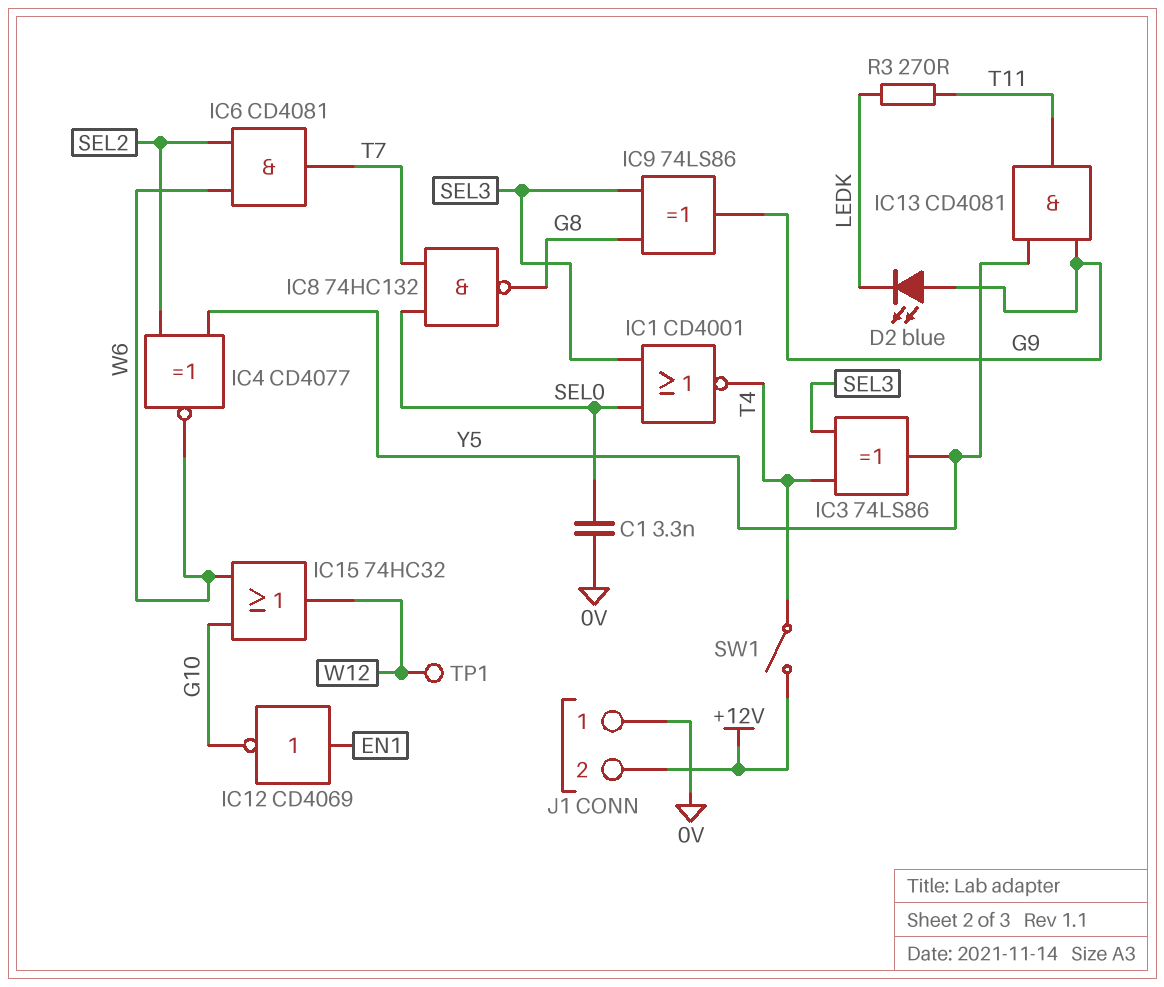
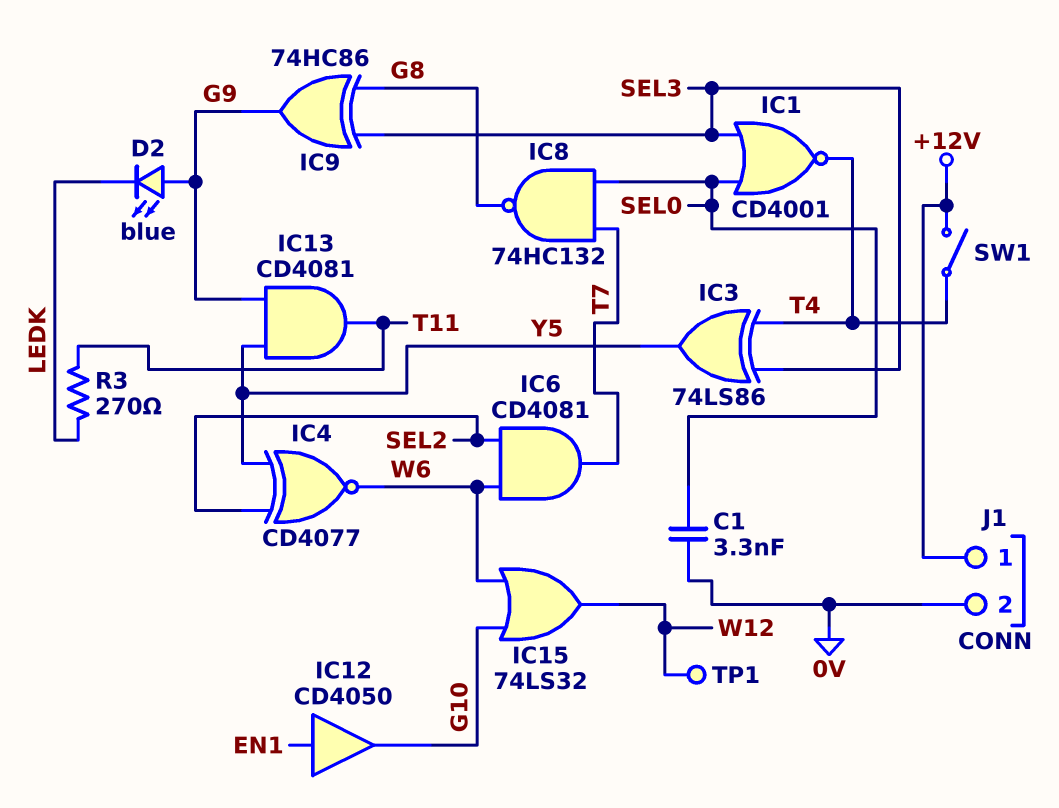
IC9: XOR 74LS86 (in G8, in SEL3, out G9) -> XOR 74HC86 (in G8, in SEL3, out G9)
IC12: NOT CD4069 (in EN1, out G10) -> buffer CD4050 (in EN1, out G10)
IC15: OR 74HC32 (in G10, in W6, out W12) -> OR 74LS32 (in G10, in W6, out W12)
J1 pin 1: 0V -> +12V
J1 pin 2: +12V -> 0V

